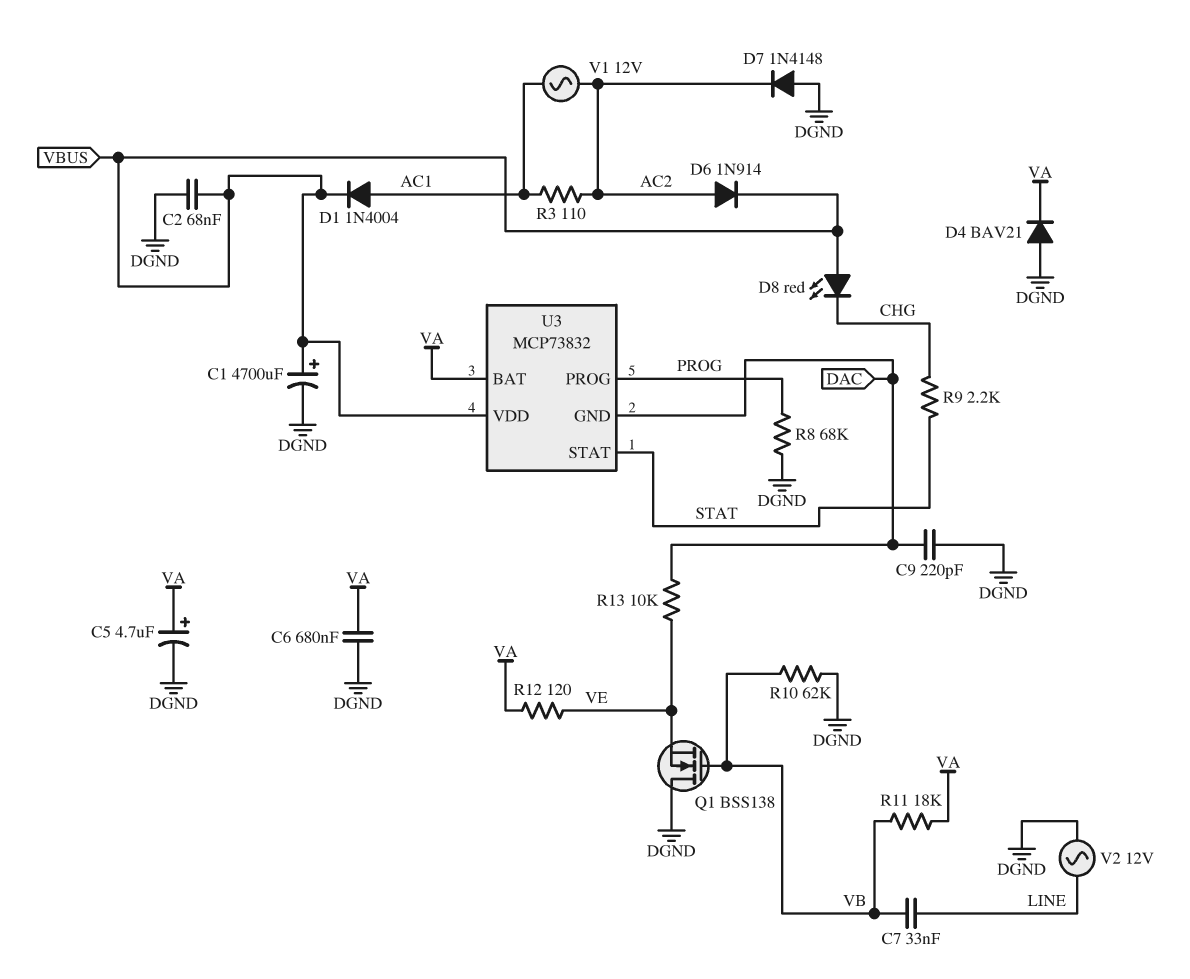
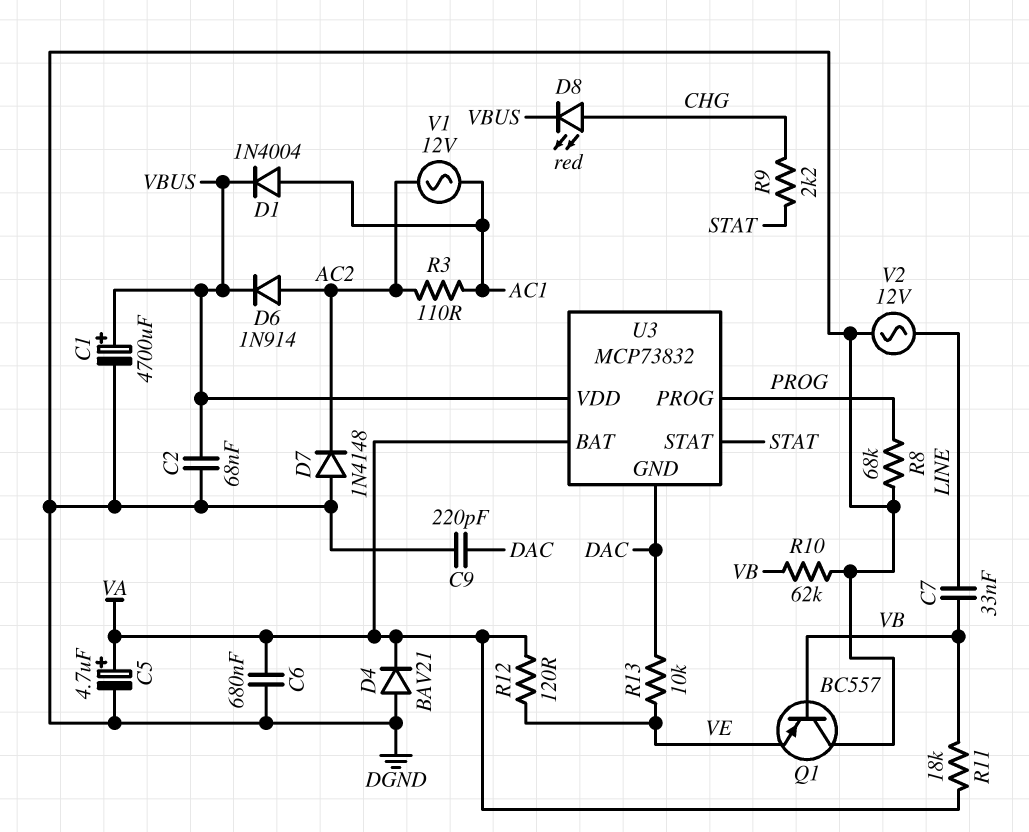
D8: LED red (A VBUS, K CHG) -> LED red (A CHG, K VBUS)
Q1: NMOS BSS138 (G VB, D DGND, S VE) -> PNP BC557 (B VB, C DGND, E VE)

